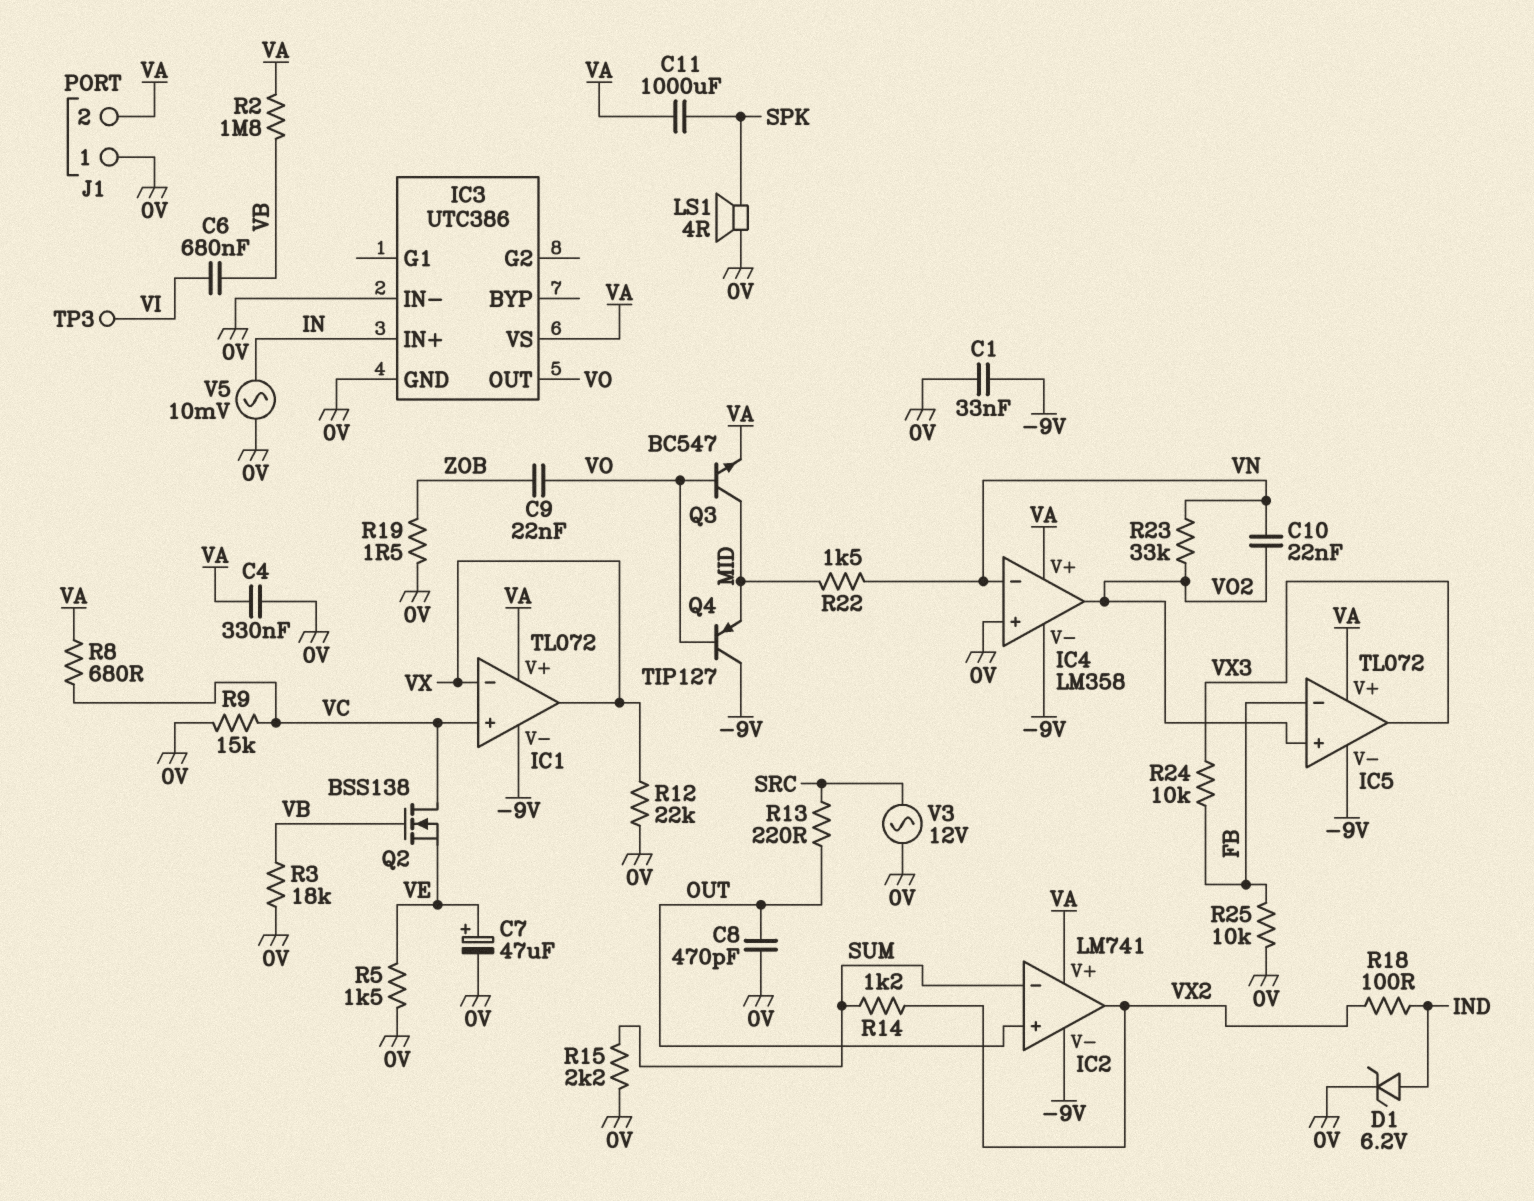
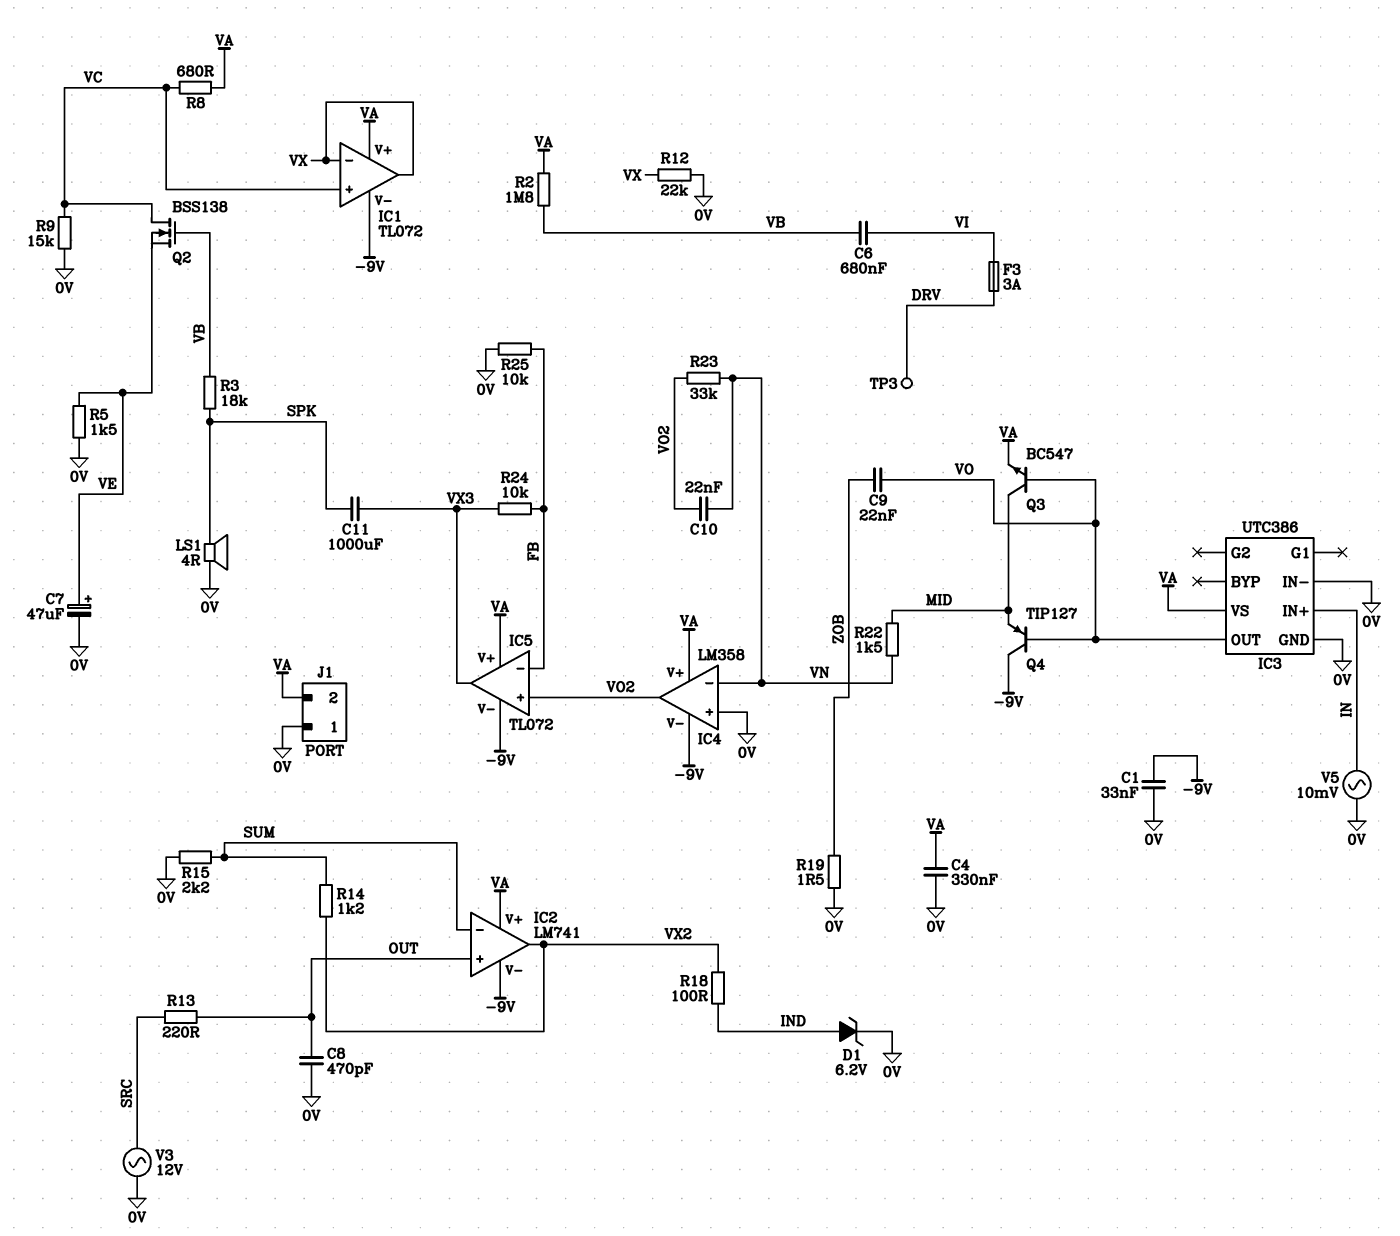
C11: 1000uF (SPK, VA) -> 1000uF (SPK, VX3)
F3: none -> 3A (DRV, VI)
R3: 18k (0V, VB) -> 18k (SPK, VB)
TP3: test point (VI) -> test point (DRV)

